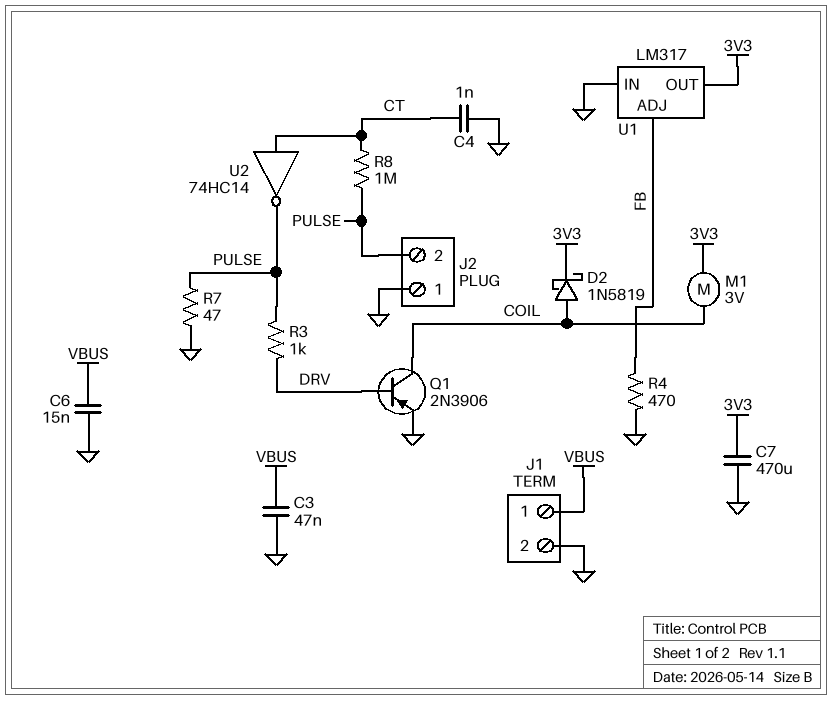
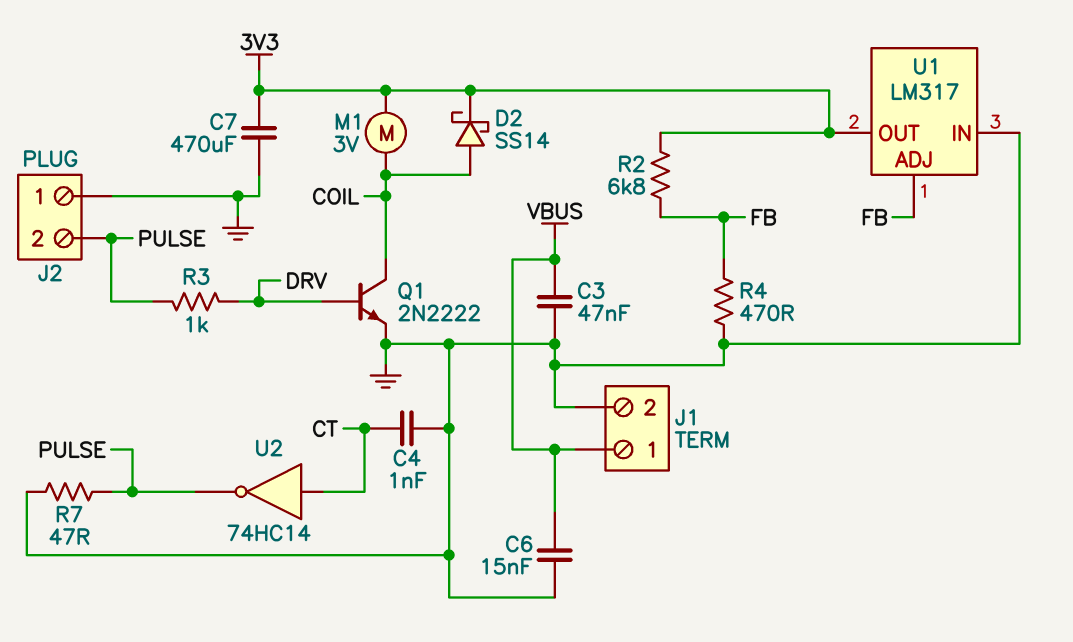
D2: schottky 1N5819 (A COIL, K 3V3) -> schottky SS14 (A COIL, K 3V3)
Q1: PNP 2N3906 (B DRV, C COIL, E GND) -> NPN 2N2222 (B DRV, C COIL, E GND)
R2: none -> 6.8k (3V3, FB)
R8: 1M (CT, PULSE) -> none

